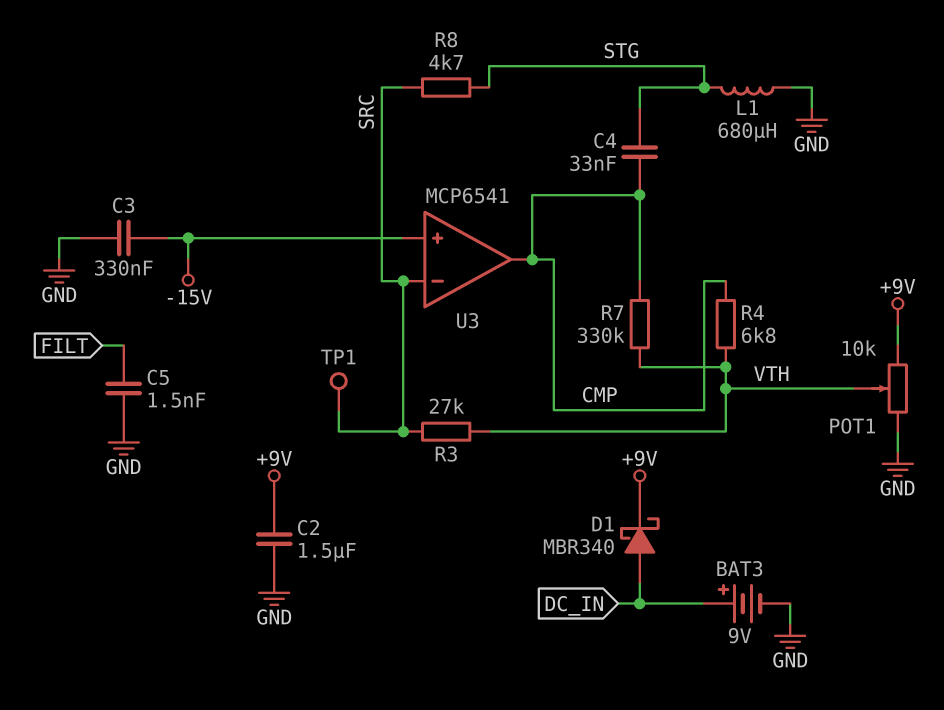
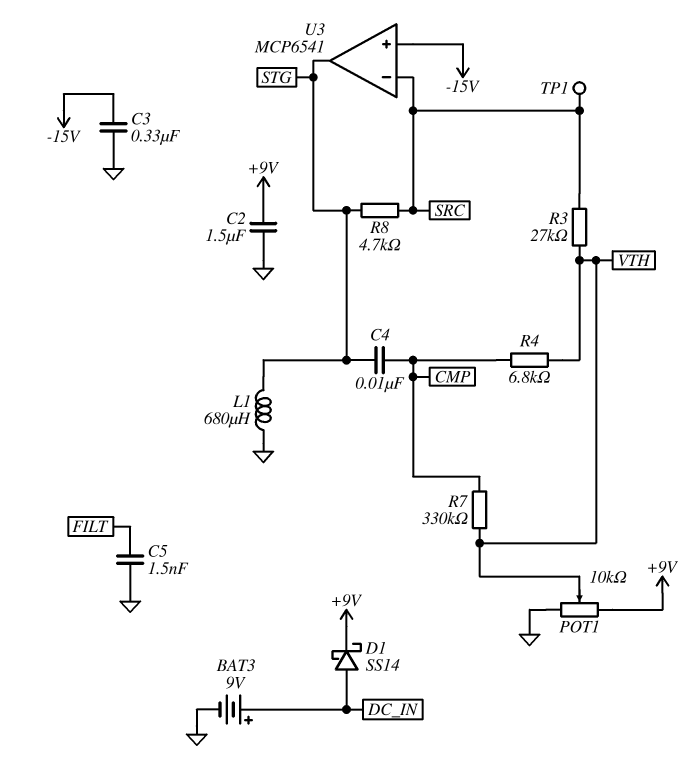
C4: 33nF (CMP, STG) -> 10nF (CMP, STG)
D1: schottky MBR340 (A DC_IN, K +9V) -> schottky SS14 (A DC_IN, K +9V)
U3 pin out: CMP -> STG

